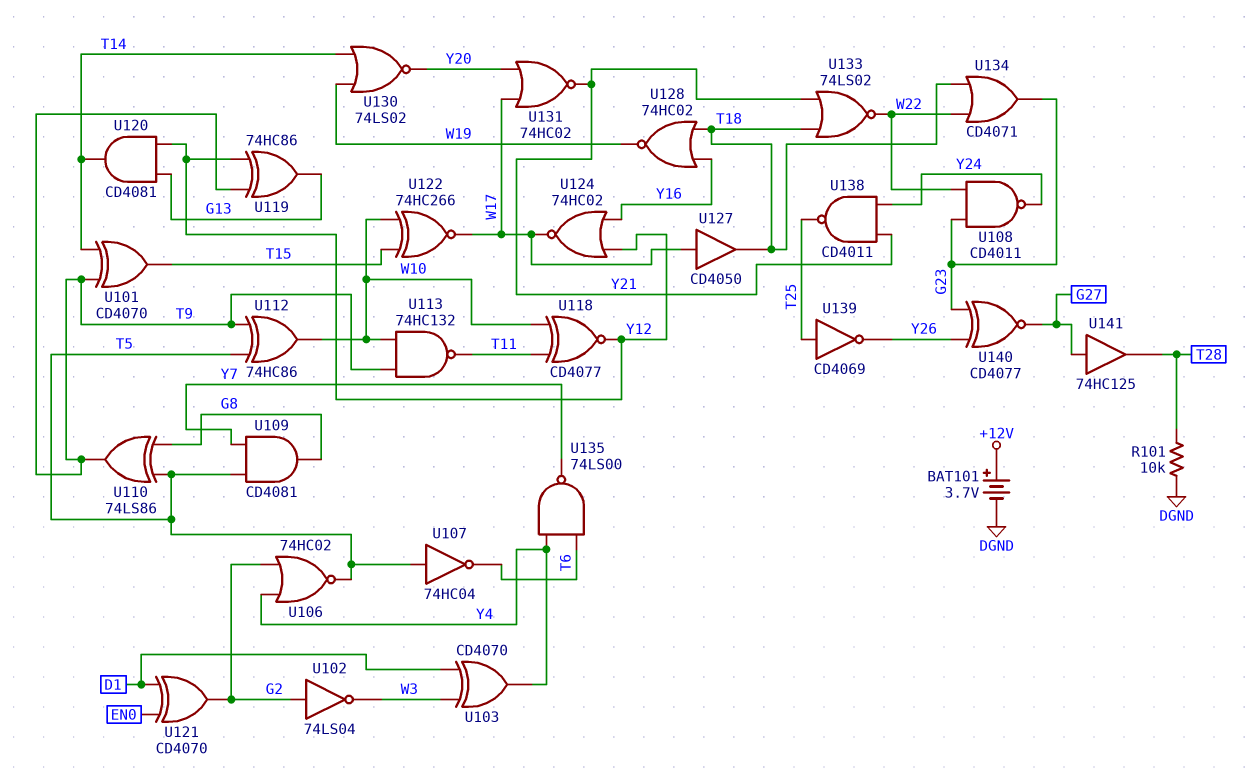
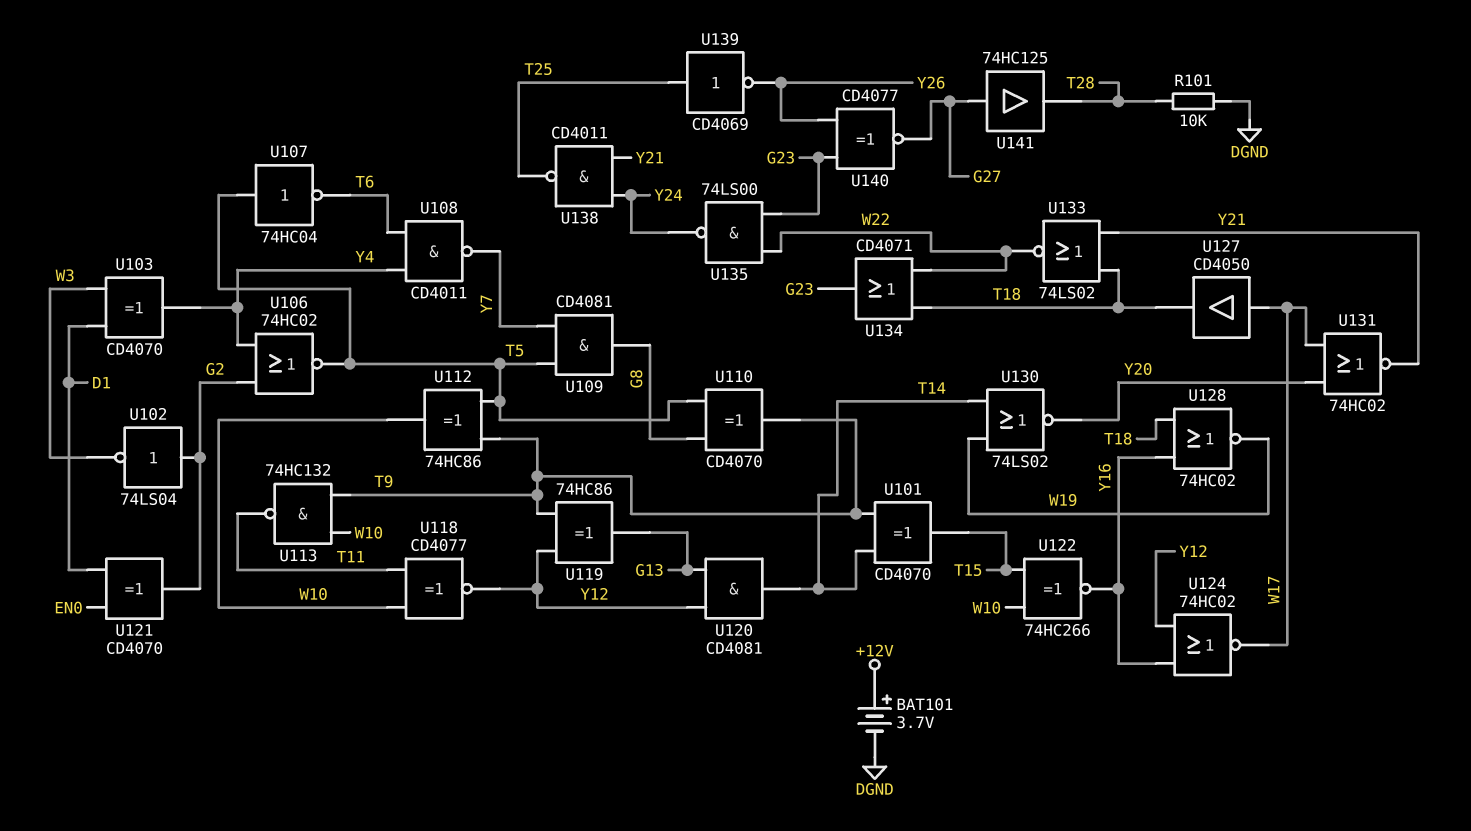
U108: NAND CD4011 (in G23, in W22, out Y24) -> NAND CD4011 (in T6, in Y4, out Y7)
U110: XOR 74LS86 (in G8, in T5, out T9) -> XOR CD4070 (in G8, in T5, out T9)
U122: XNOR 74HC266 (in T15, in W10, out W17) -> XNOR 74HC266 (in T15, in W10, out Y16)
U135: NAND 74LS00 (in T6, in Y4, out Y7) -> NAND 74LS00 (in G23, in W22, out Y24)

